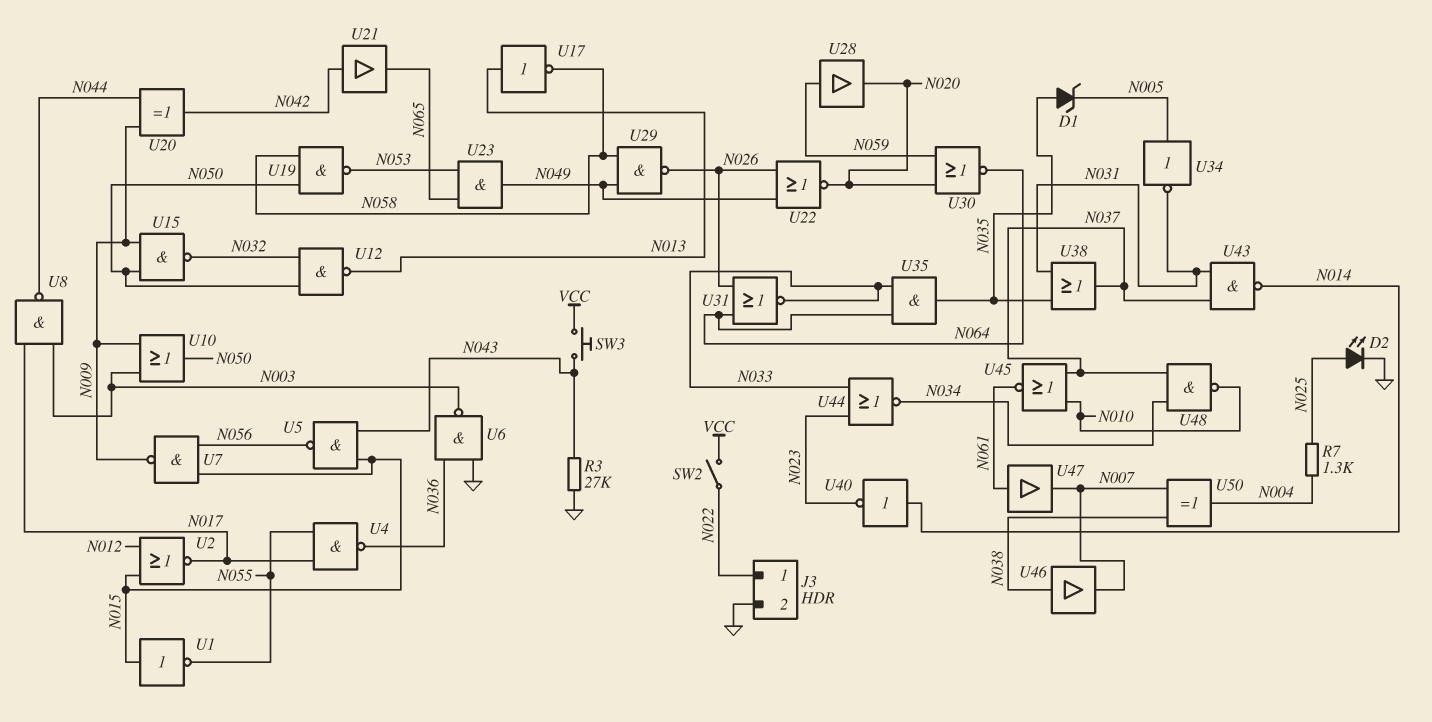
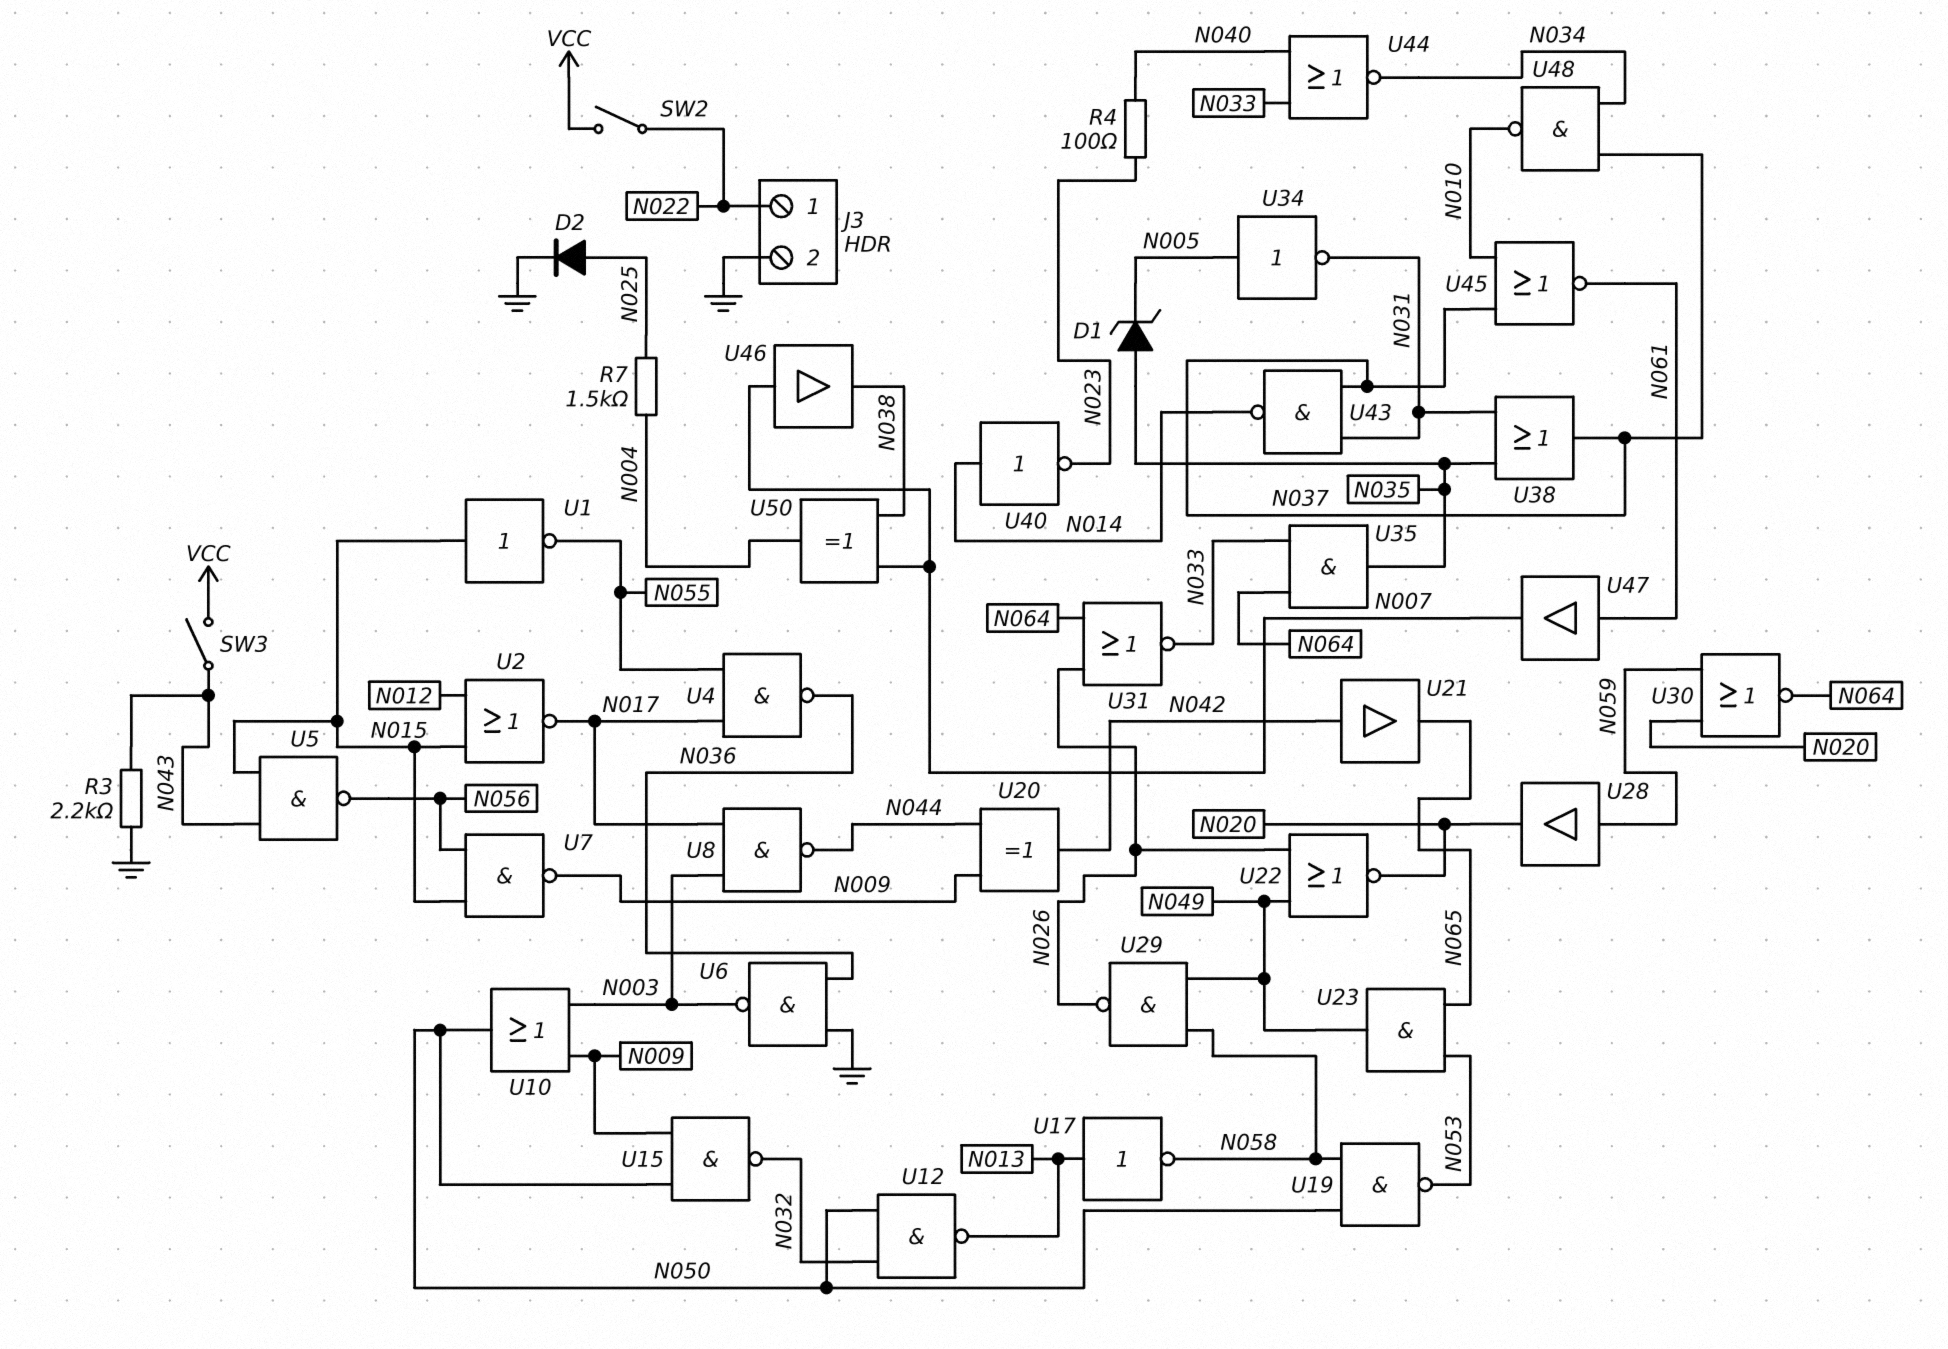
D2: LED (A N025, K GND) -> diode (A N025, K GND)
R3: 27k (GND, N043) -> 2.2k (GND, N043)
R4: none -> 100 (N023, N040)
R7: 1.3k (N004, N025) -> 1.5k (N004, N025)
SW3: button (N043, VCC) -> switch (N043, VCC)
U44: NOR (in N023, in N033, out N034) -> NOR (in N033, in N040, out N034)
U46: buffer (in N038, out N007) -> buffer (in N007, out N038)

